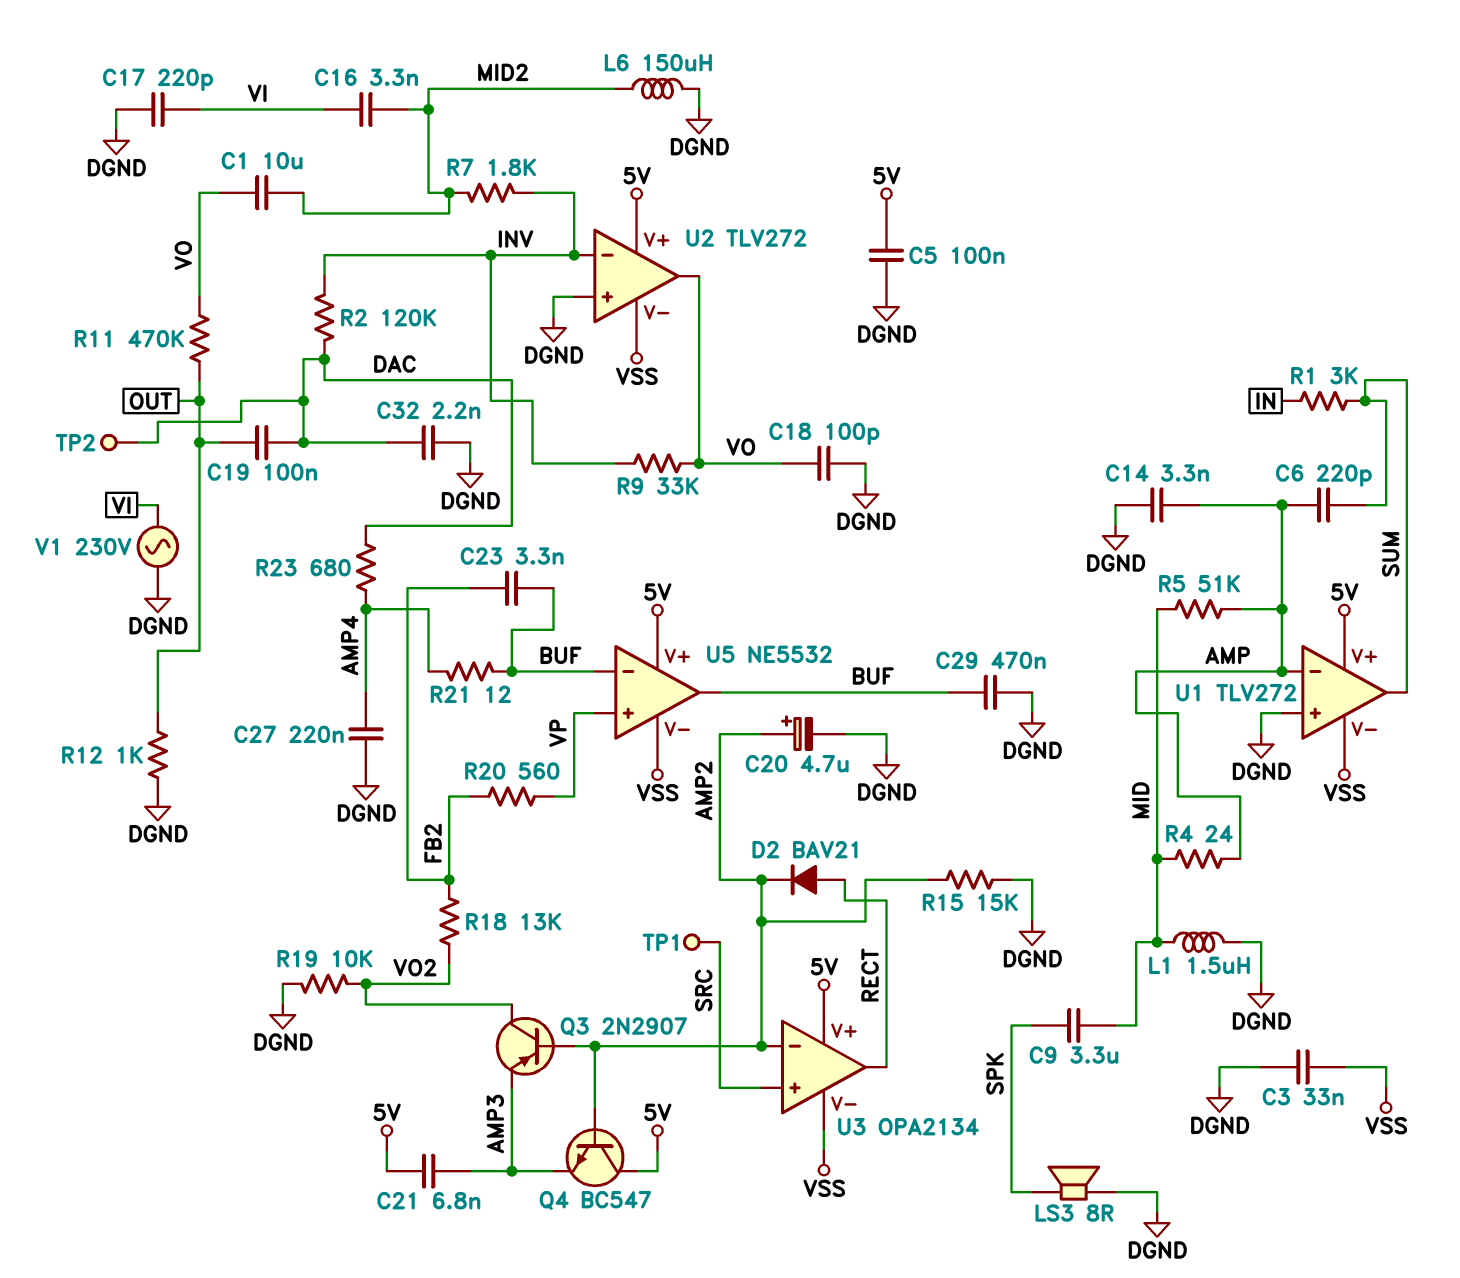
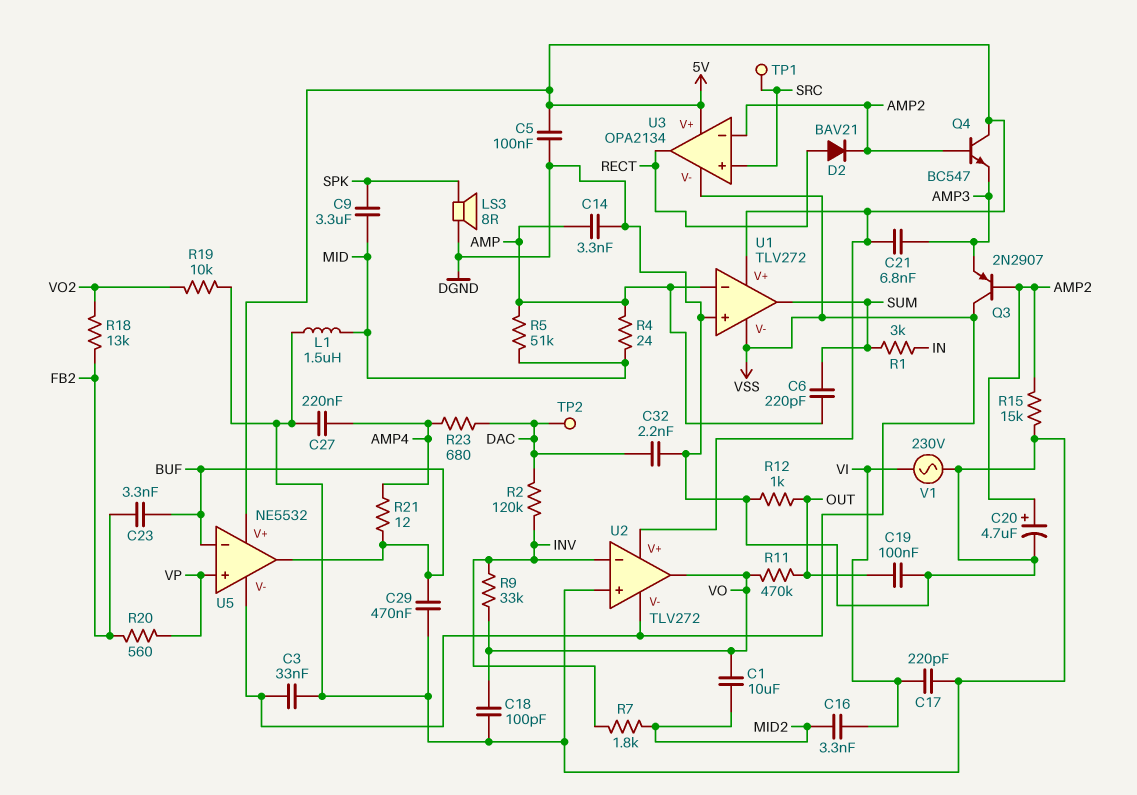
C19: 100nF (DAC, OUT) -> 100nF (DGND, OUT)
L6: 150uH (DGND, MID2) -> none
Q3: PNP 2N2907 (B AMP2, C VO2, E AMP3) -> PNP 2N2907 (B AMP2, C VSS, E AMP3)

